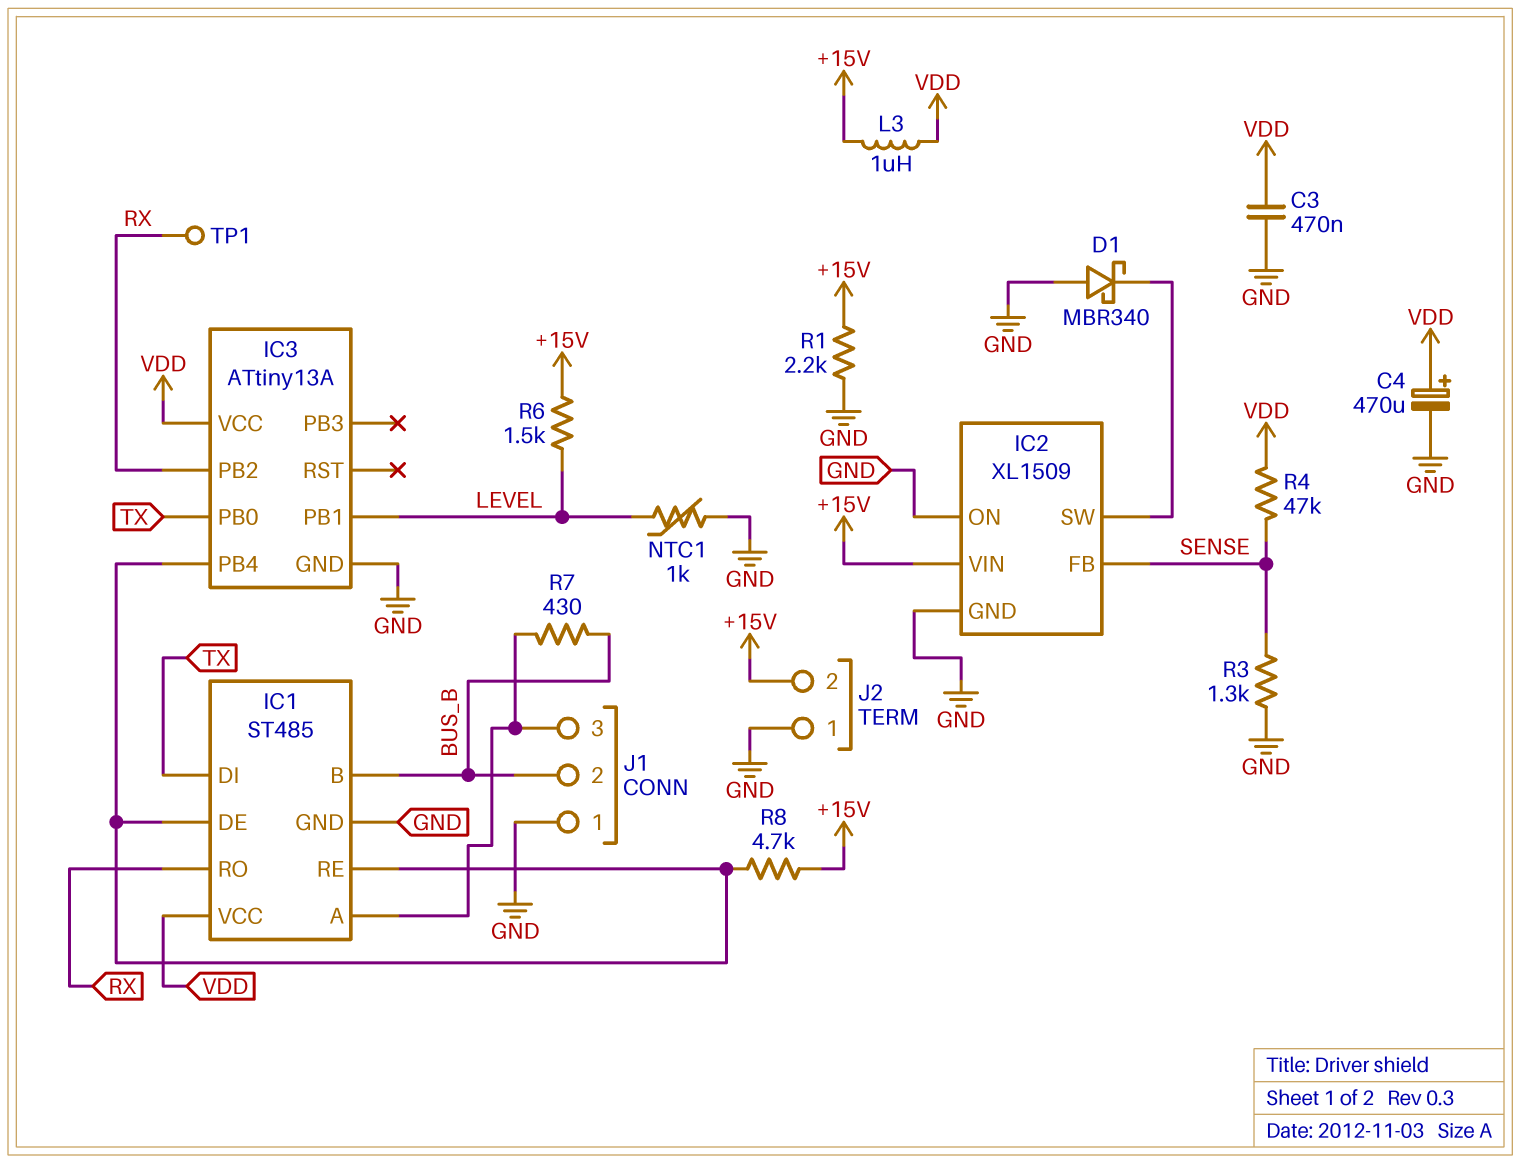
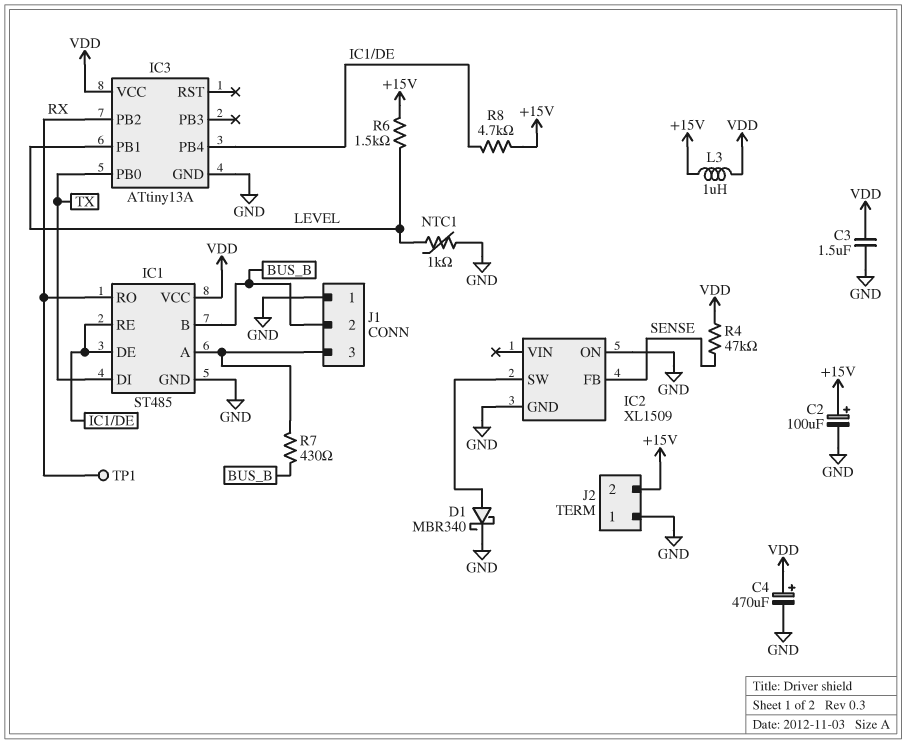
C2: none -> 100uF (plus +15V, minus GND)
C3: 470nF (GND, VDD) -> 1.5uF (GND, VDD)
D1: schottky MBR340 (A GND, K IC2/SW) -> schottky MBR340 (A IC2/SW, K GND)
IC2 pin VIN: +15V -> none
R1: 2.2k (+15V, GND) -> none
R3: 1.3k (GND, SENSE) -> none

